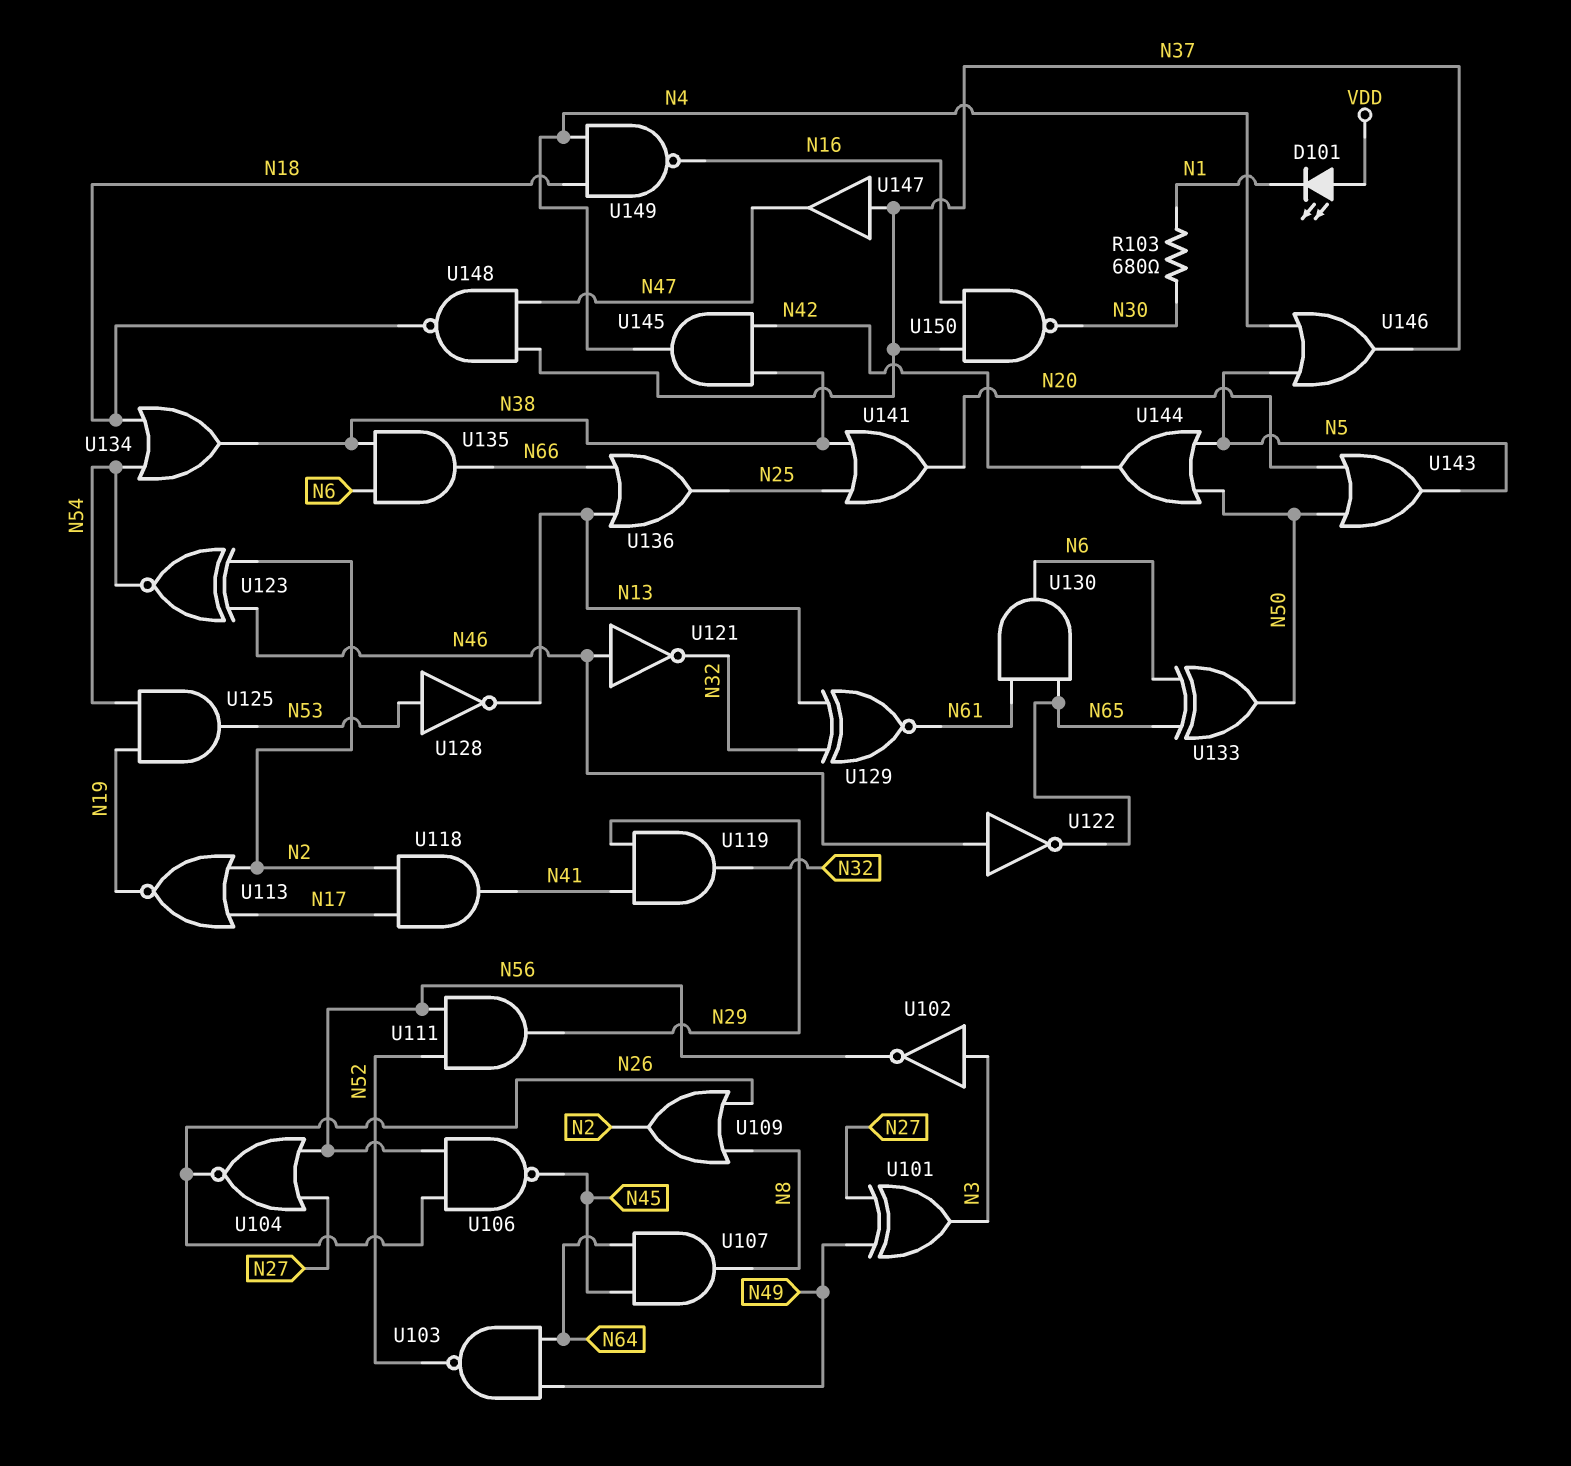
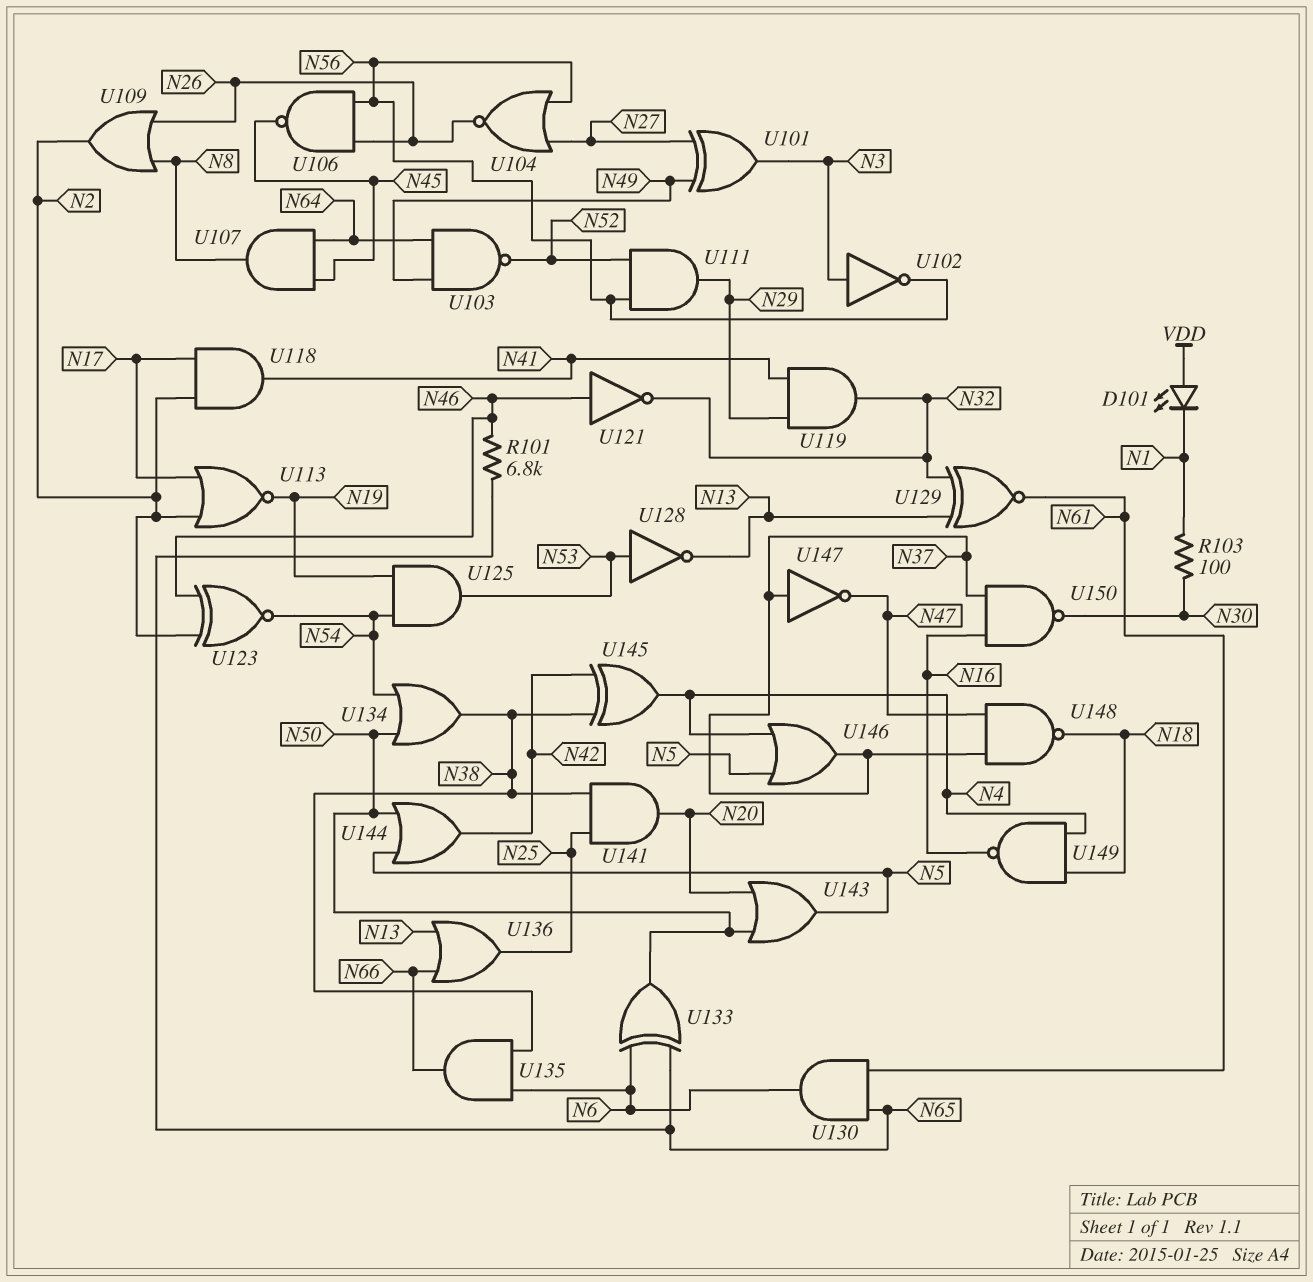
R101: none -> 6.8k (N46, N65)
R103: 680 (N1, N30) -> 100 (N1, N30)
U122: NOT (in N46, out N65) -> none
U134: OR (in N18, in N54, out N38) -> OR (in N50, in N54, out N38)
U141: OR (in N25, in N38, out N20) -> AND (in N25, in N38, out N20)
U145: AND (in N38, in N42, out N4) -> XOR (in N38, in N42, out N4)
U147: buffer (in N37, out N47) -> NOT (in N37, out N47)

